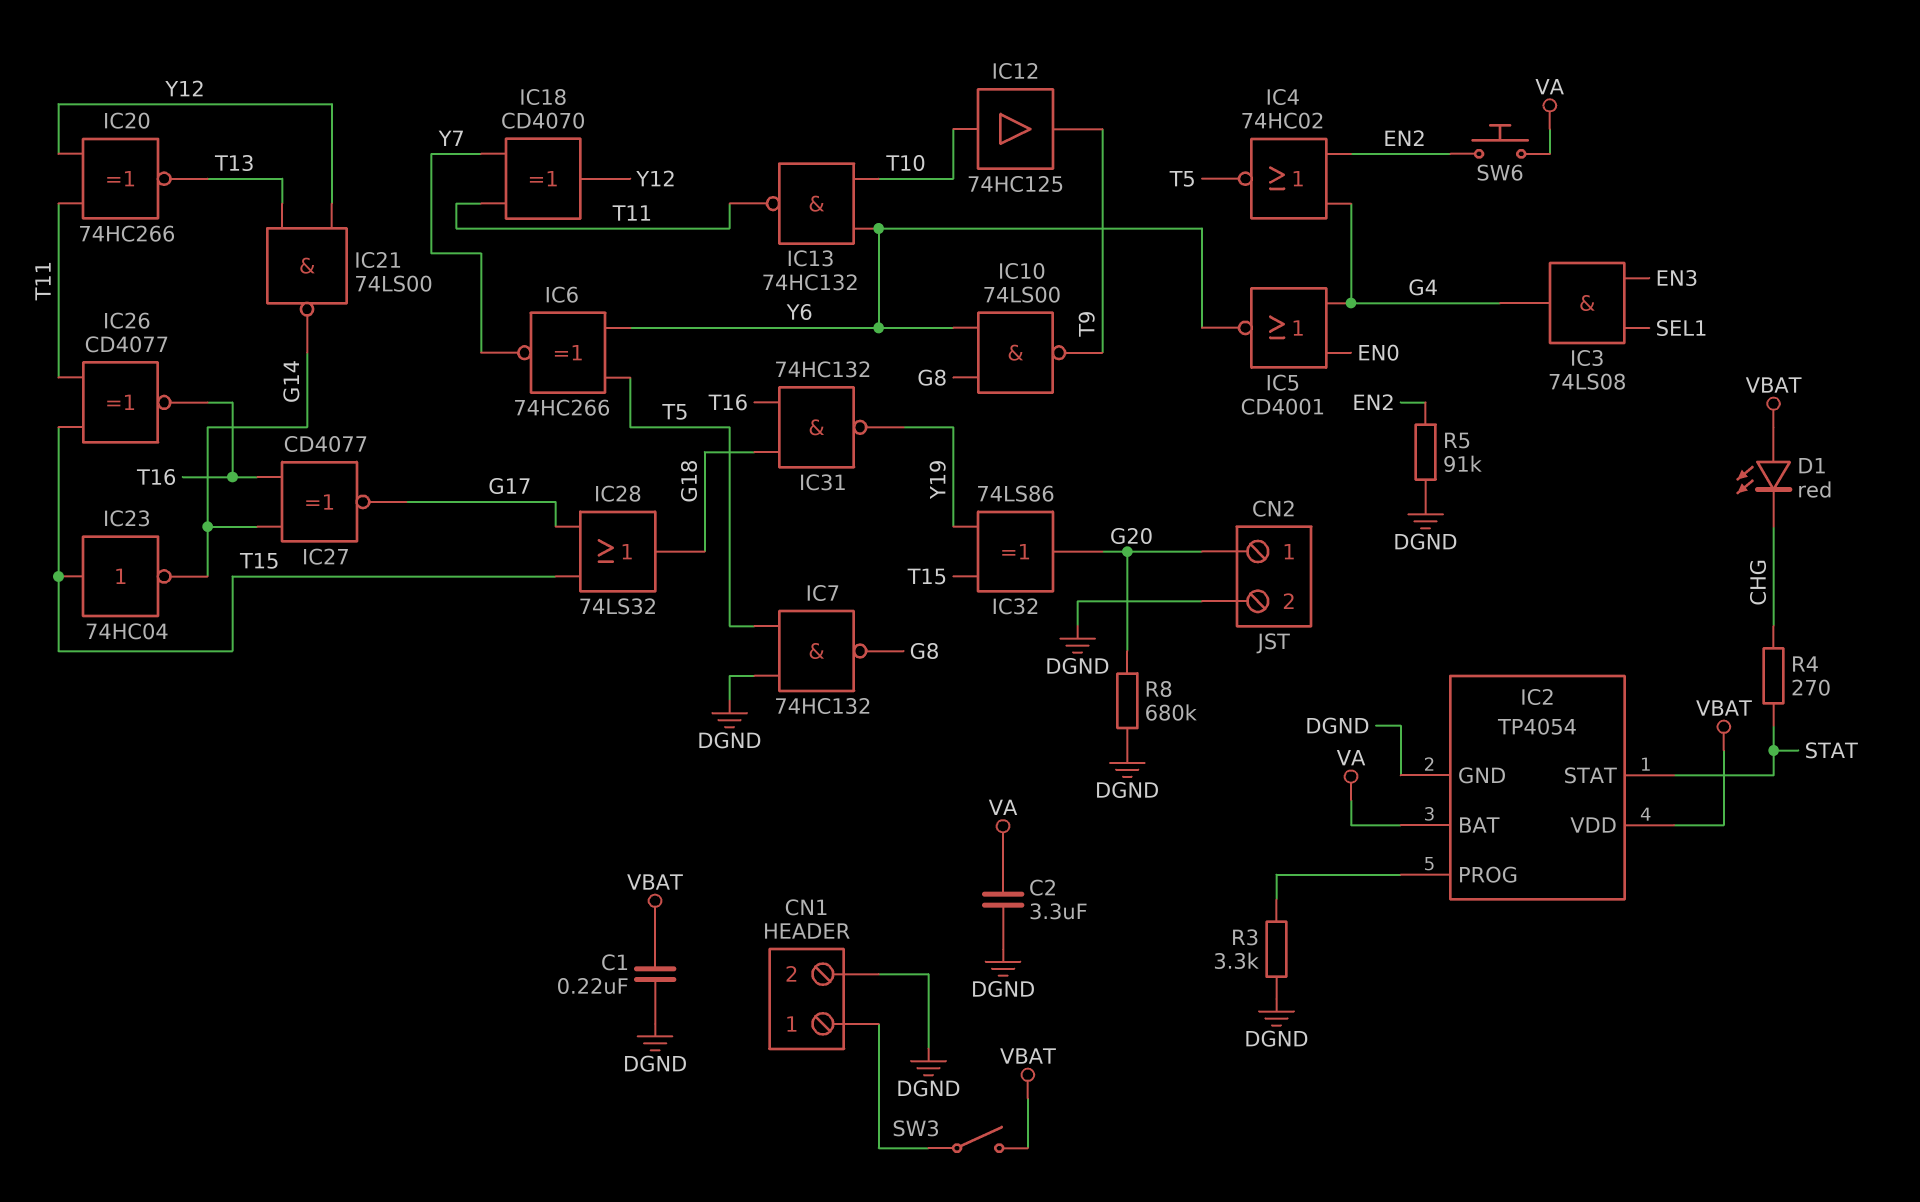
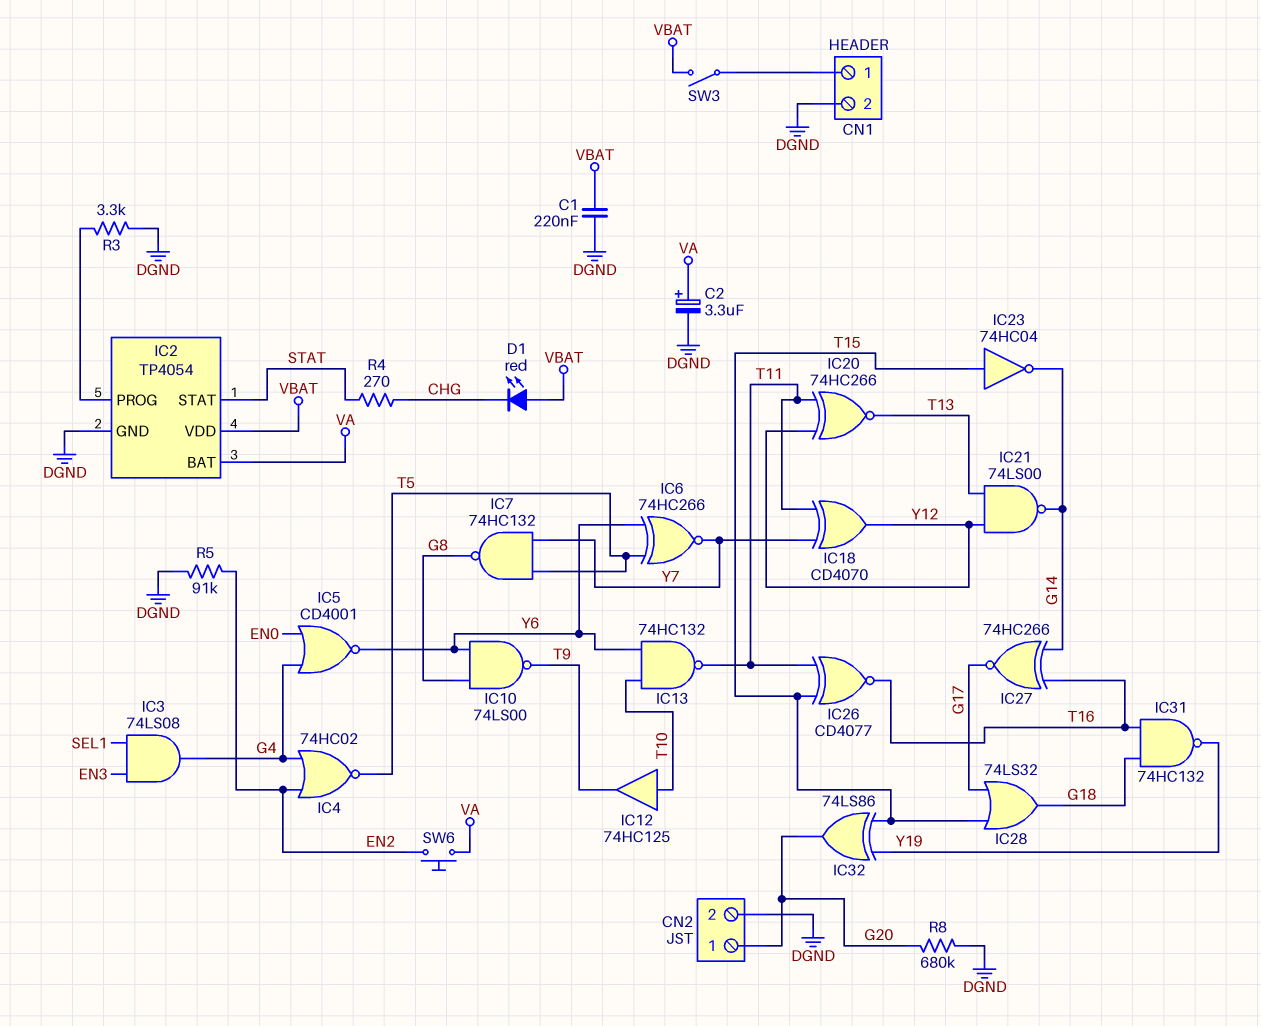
C2: 3.3uF (DGND, VA) -> 3.3uF (plus VA, minus DGND)
IC7: NAND 74HC132 (in DGND, in T5, out G8) -> NAND 74HC132 (in T5, in Y7, out G8)
IC27: XNOR CD4077 (in G14, in T16, out G17) -> XNOR 74HC266 (in G14, in T16, out G17)

